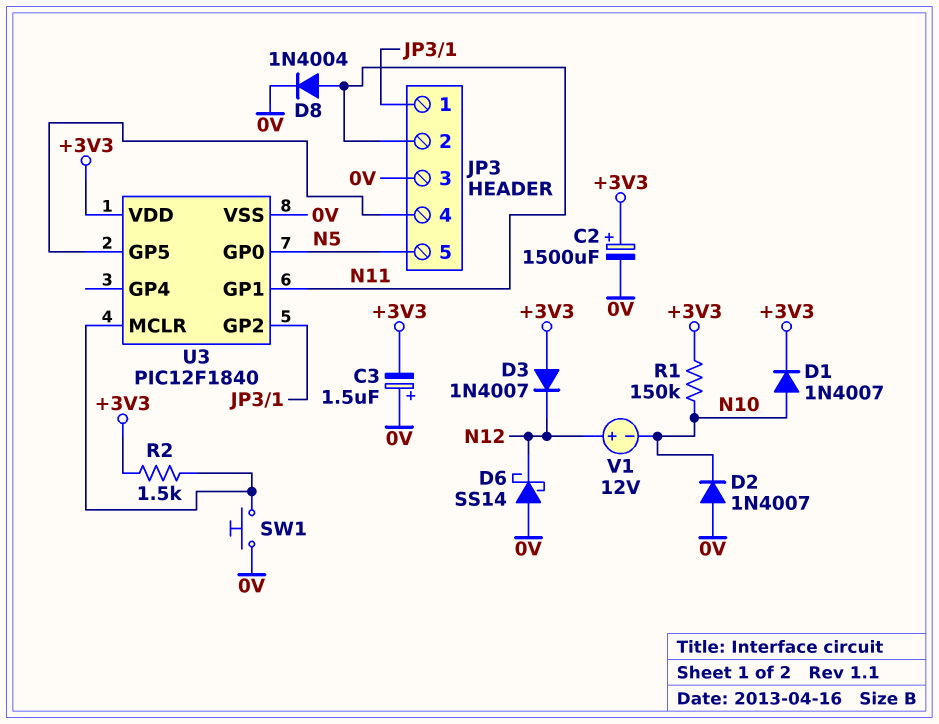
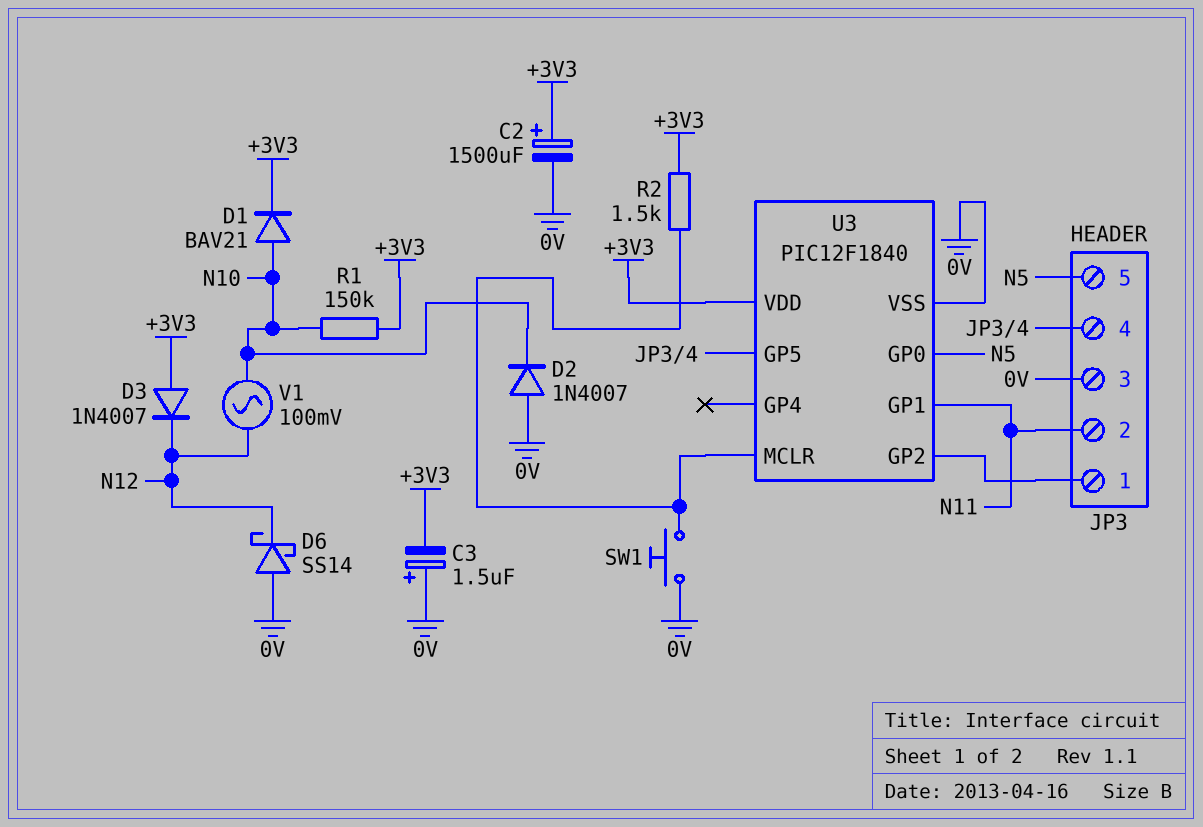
D1: diode 1N4007 (A N10, K +3V3) -> diode BAV21 (A N10, K +3V3)
D8: diode 1N4004 (A N11, K 0V) -> none
V1: 12V (plus N12, minus N10) -> AC 100mV (N10, N12)

